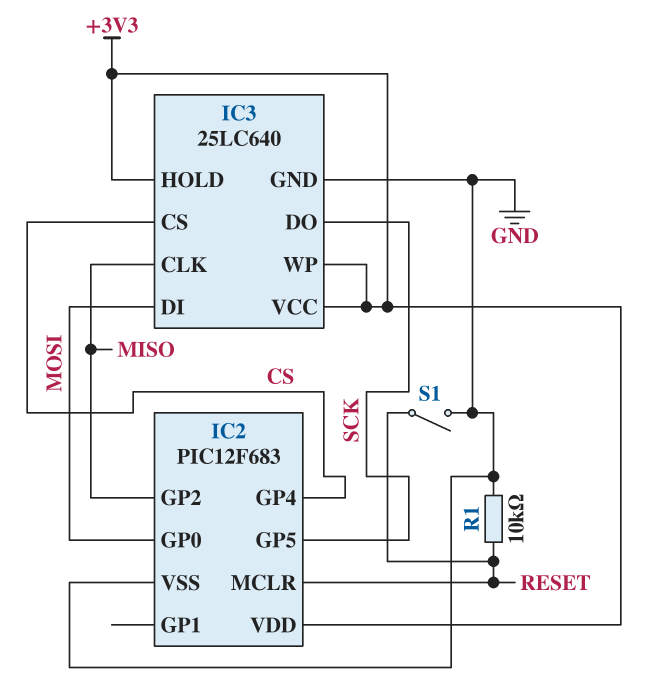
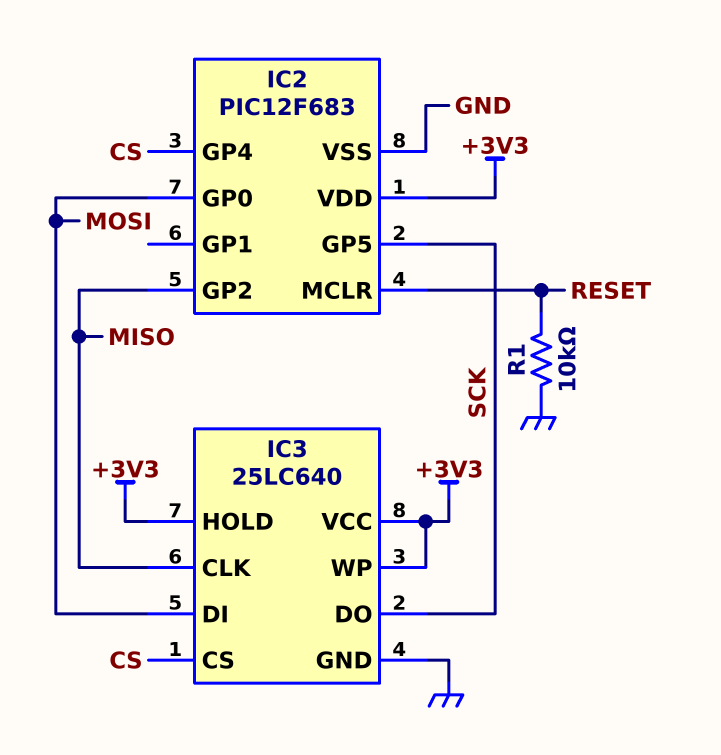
S1: switch (GND, RESET) -> none

